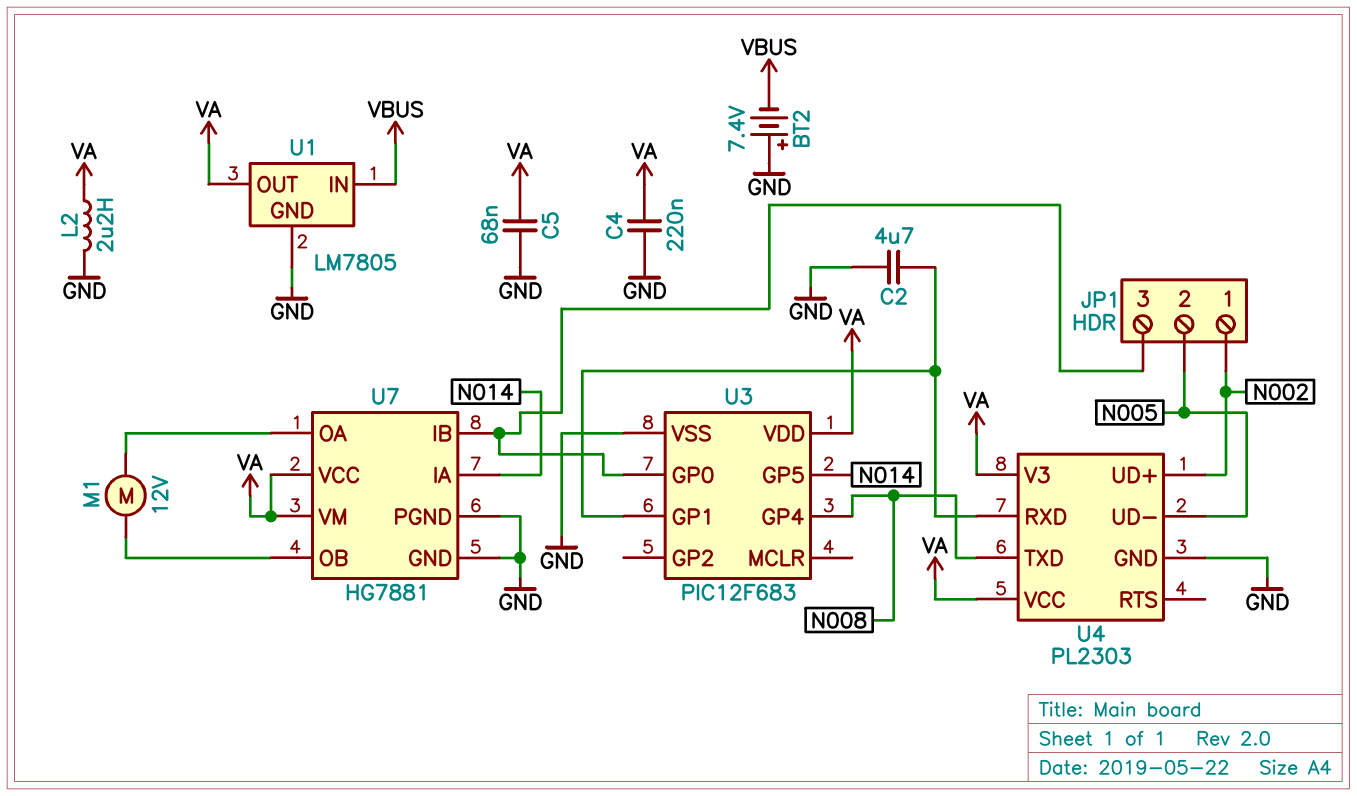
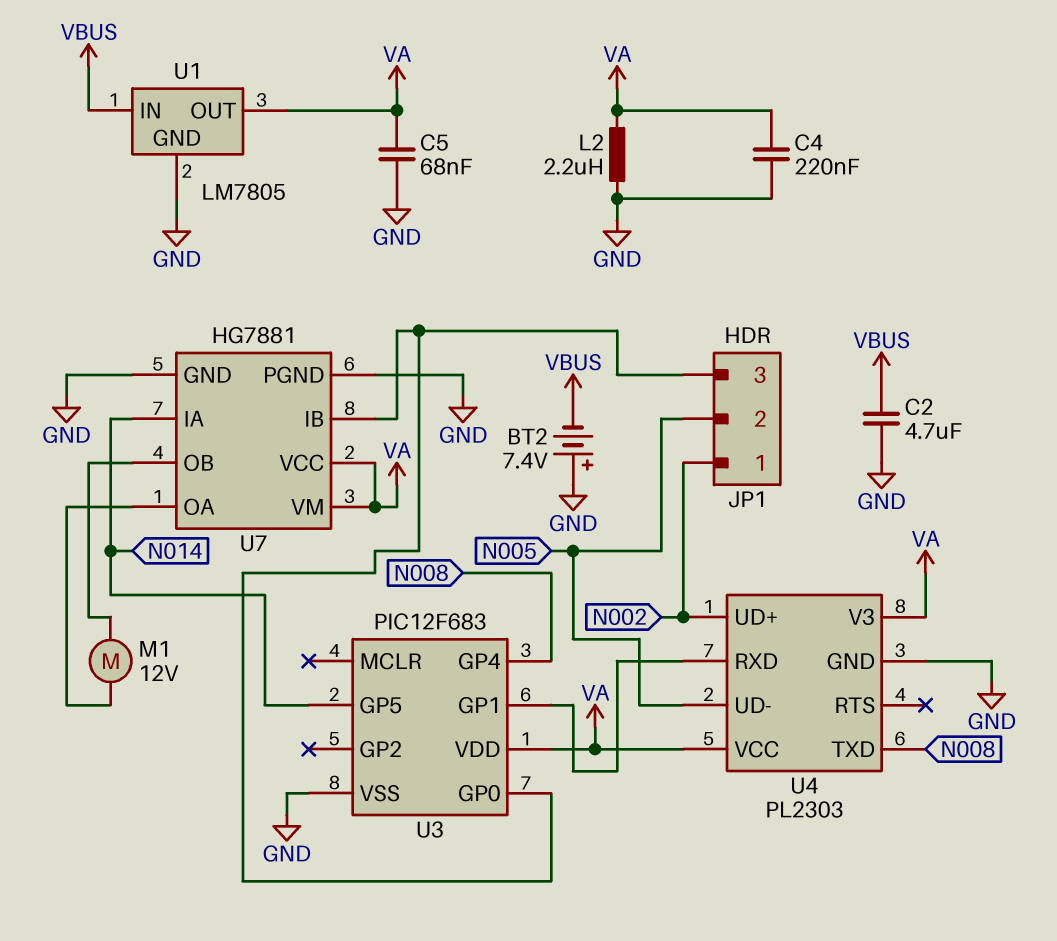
C2: 4.7uF (GND, U3/GP1) -> 4.7uF (GND, VBUS)

